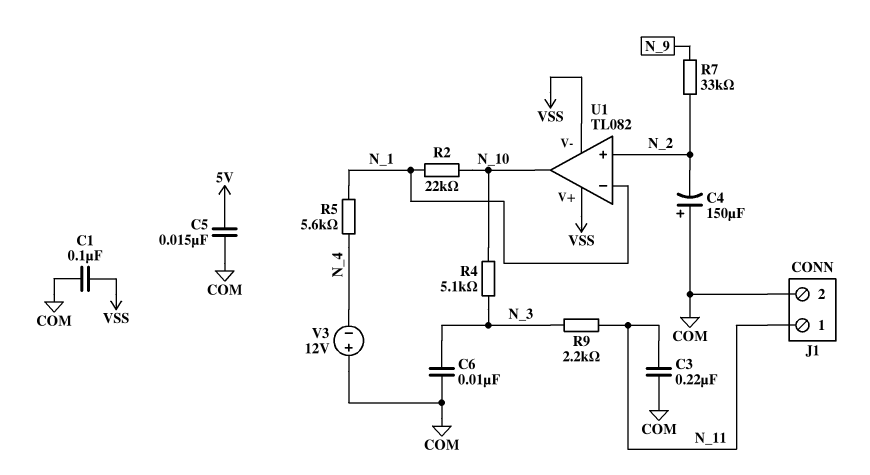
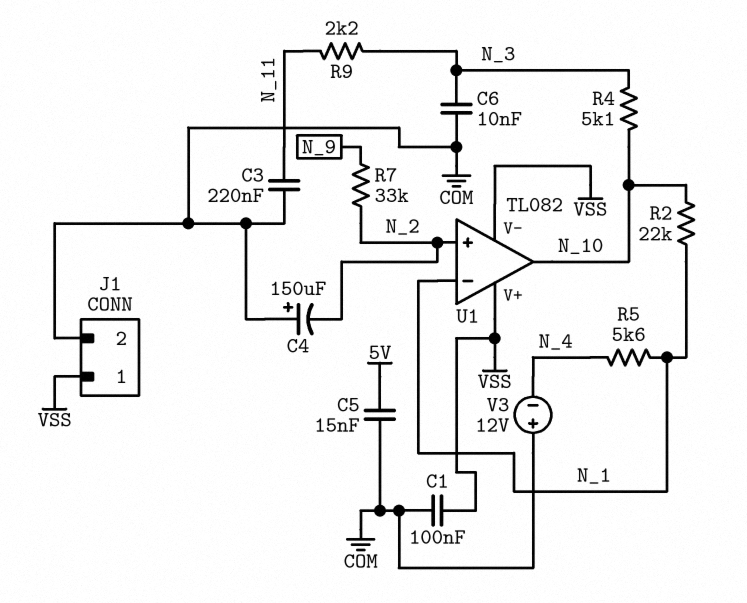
J1 pin 1: N_11 -> VSS

